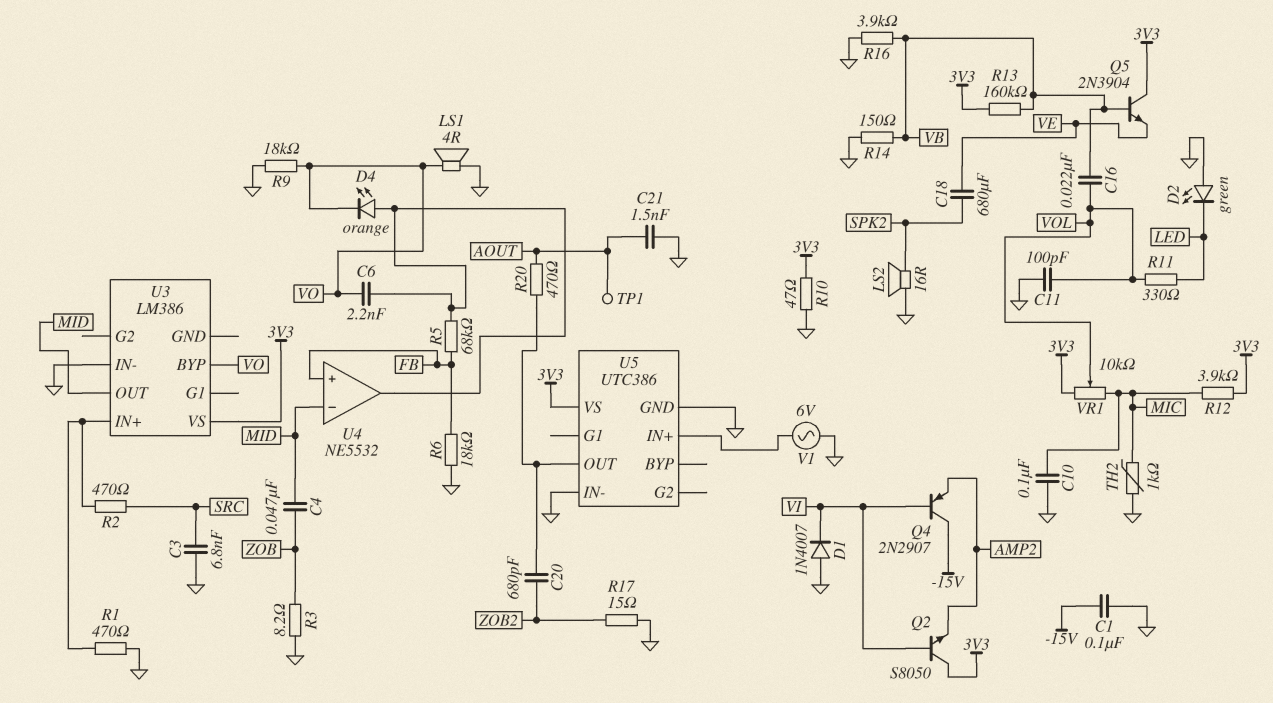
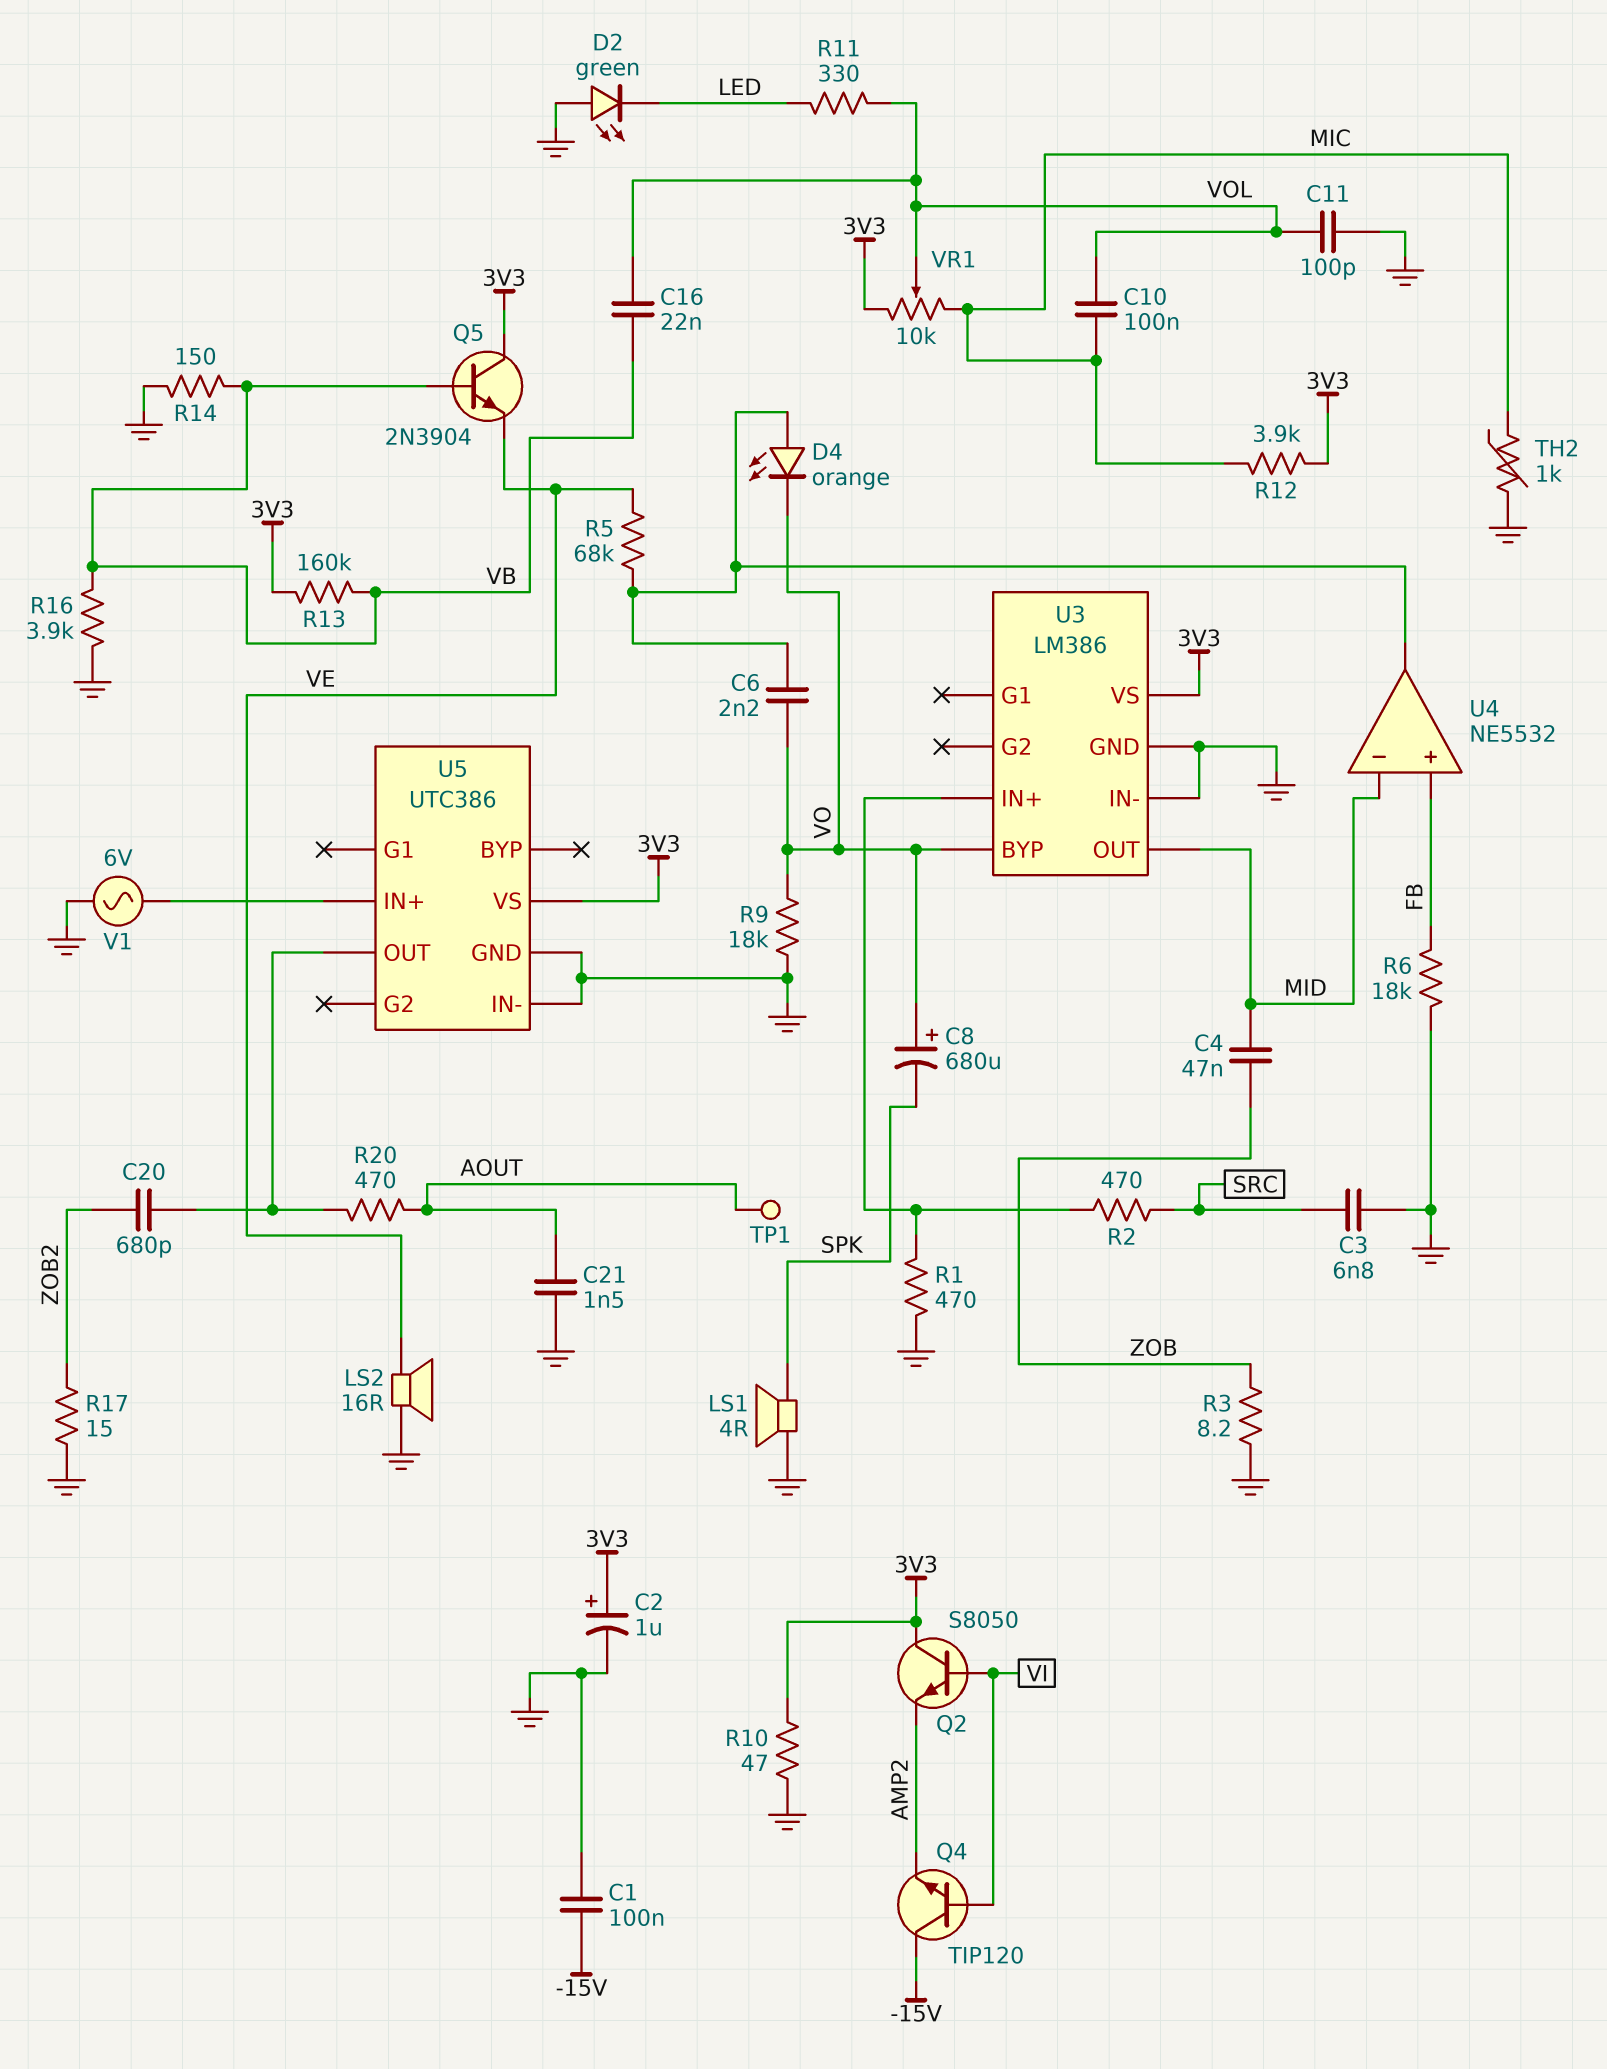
C2: none -> 1uF (plus 3V3, minus GND)
C8: none -> 680uF (plus VO, minus SPK)
C10: 100nF (GND, MIC) -> 100nF (MIC, VOL)
C18: 680uF (SPK2, VE) -> none
D1: diode 1N4007 (A GND, K VI) -> none
LS1: speaker 4R (GND, VO) -> speaker 4R (GND, SPK)
LS2: speaker 16R (GND, SPK2) -> speaker 16R (GND, VE)
Q4: PNP 2N2907 (B VI, C -15V, E AMP2) -> NPN TIP120 (B VI, C -15V, E AMP2)
R5: 68k (FB, U4/out) -> 68k (U4/out, VE)
U3 pin GND: none -> GND

